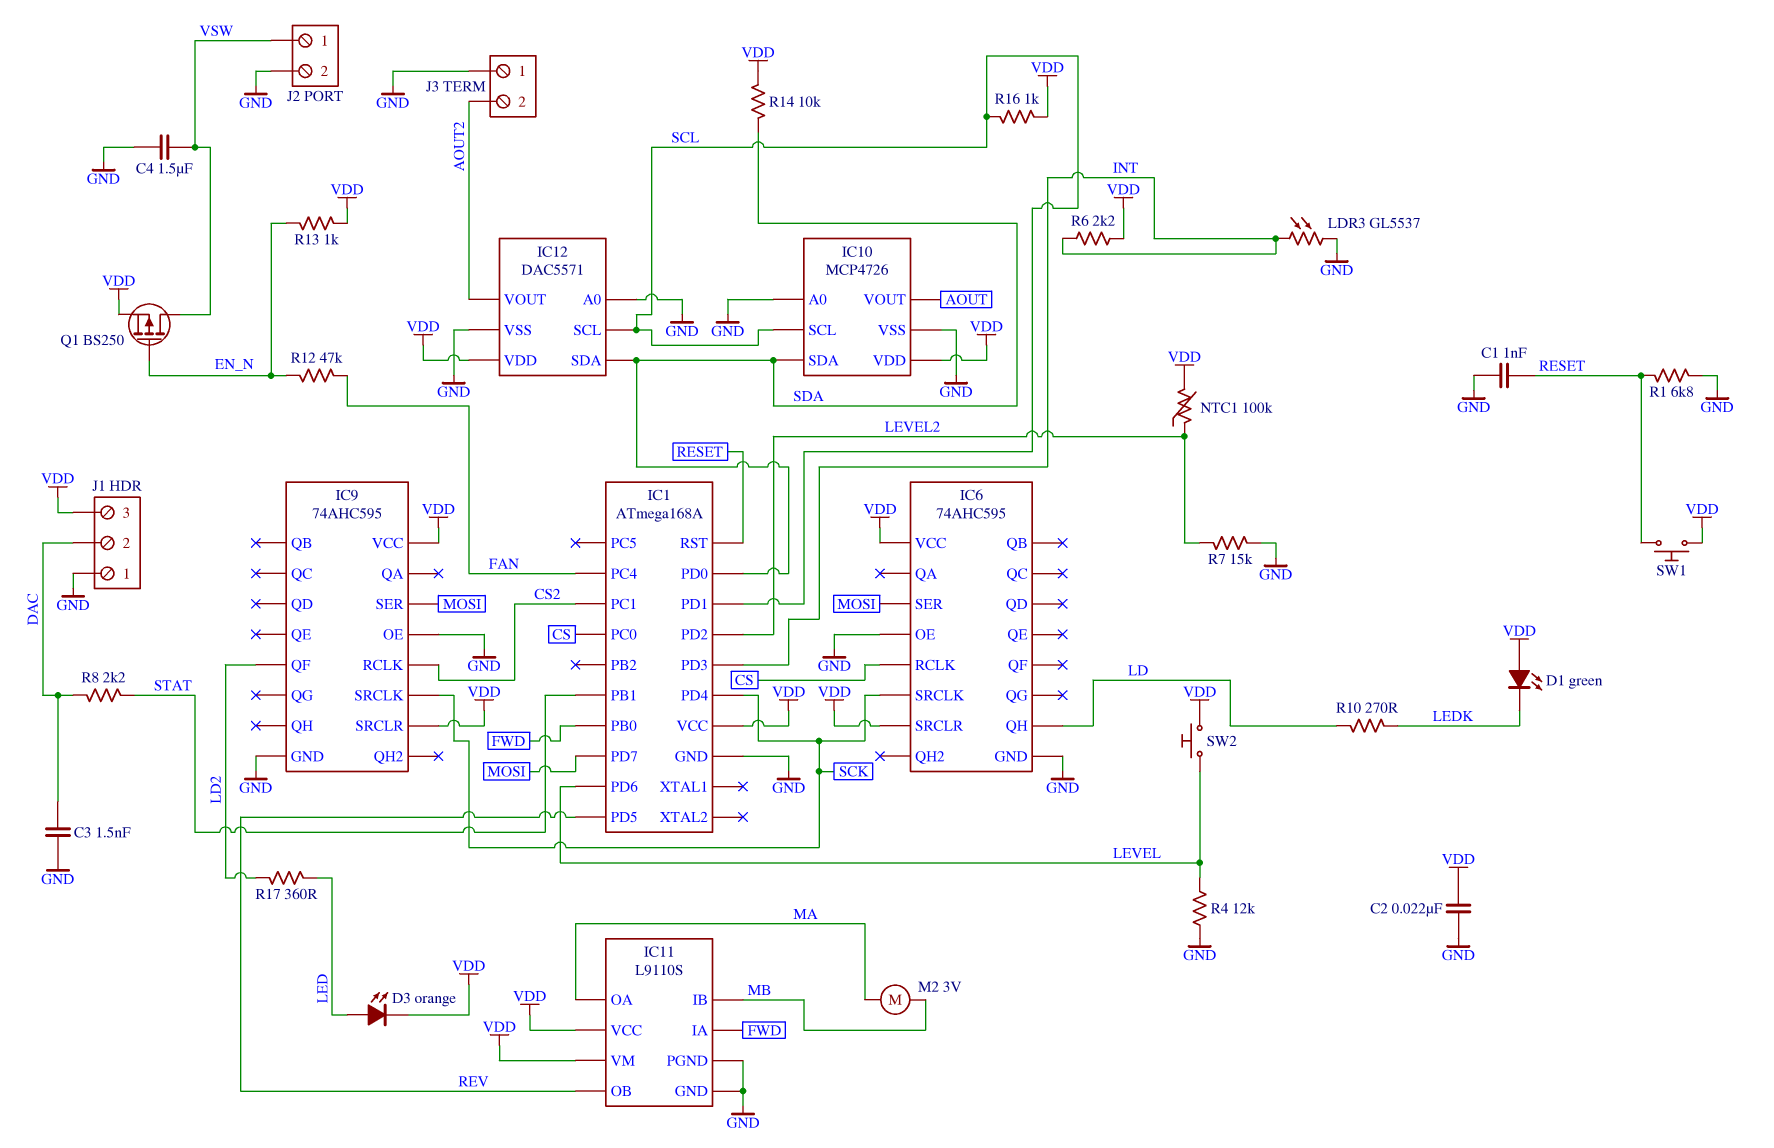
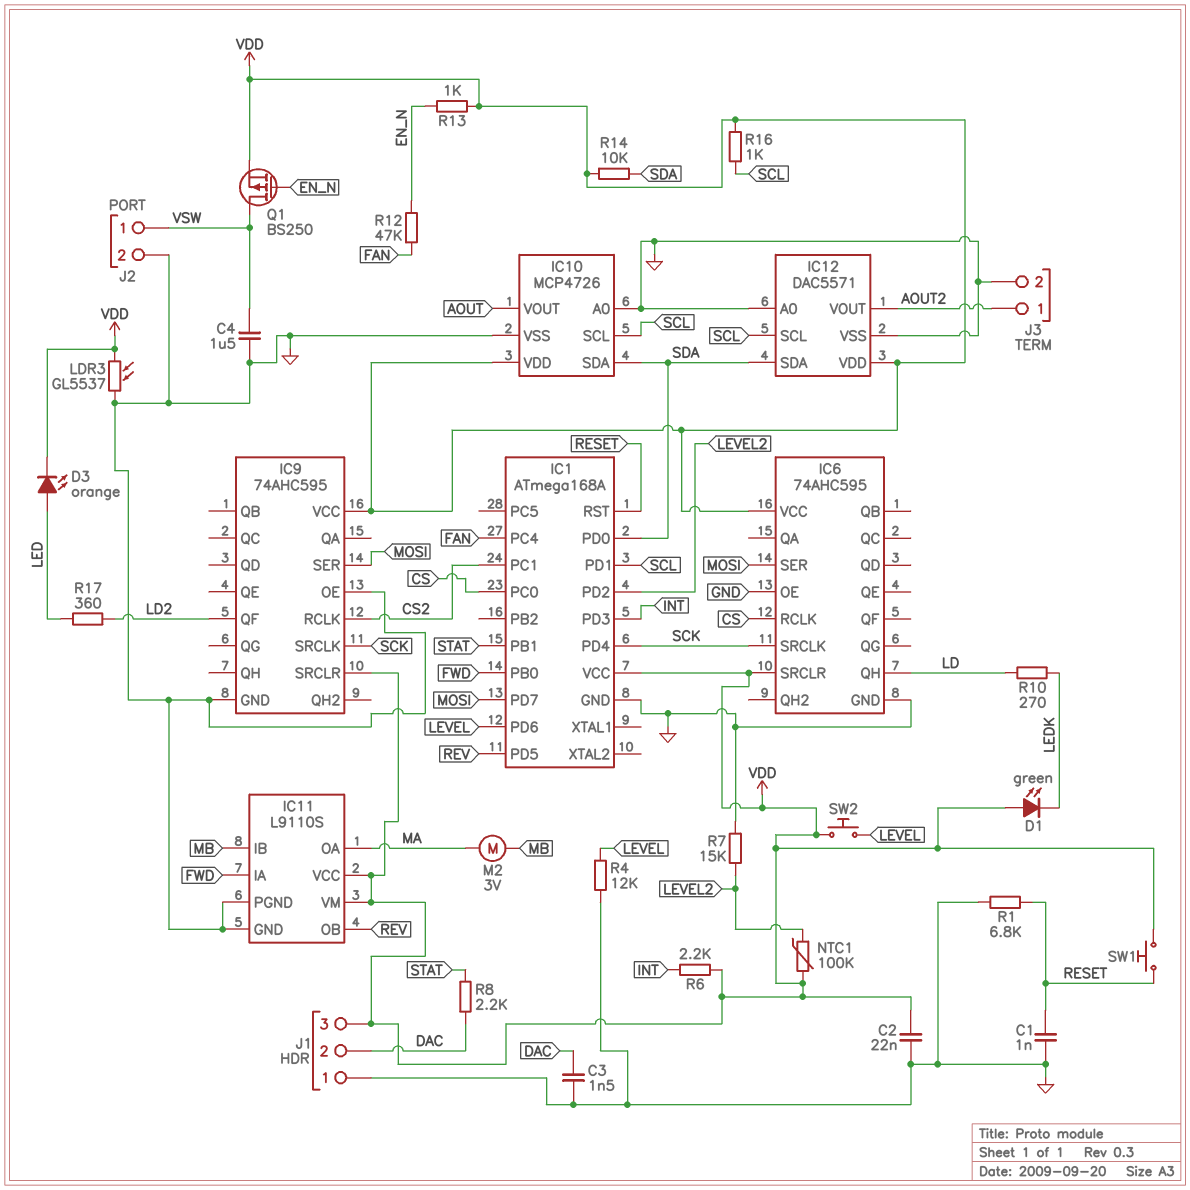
J3 pin 1: GND -> AOUT2
J3 pin 2: AOUT2 -> GND
LDR3: GL5537 (GND, INT) -> GL5537 (GND, VDD)

